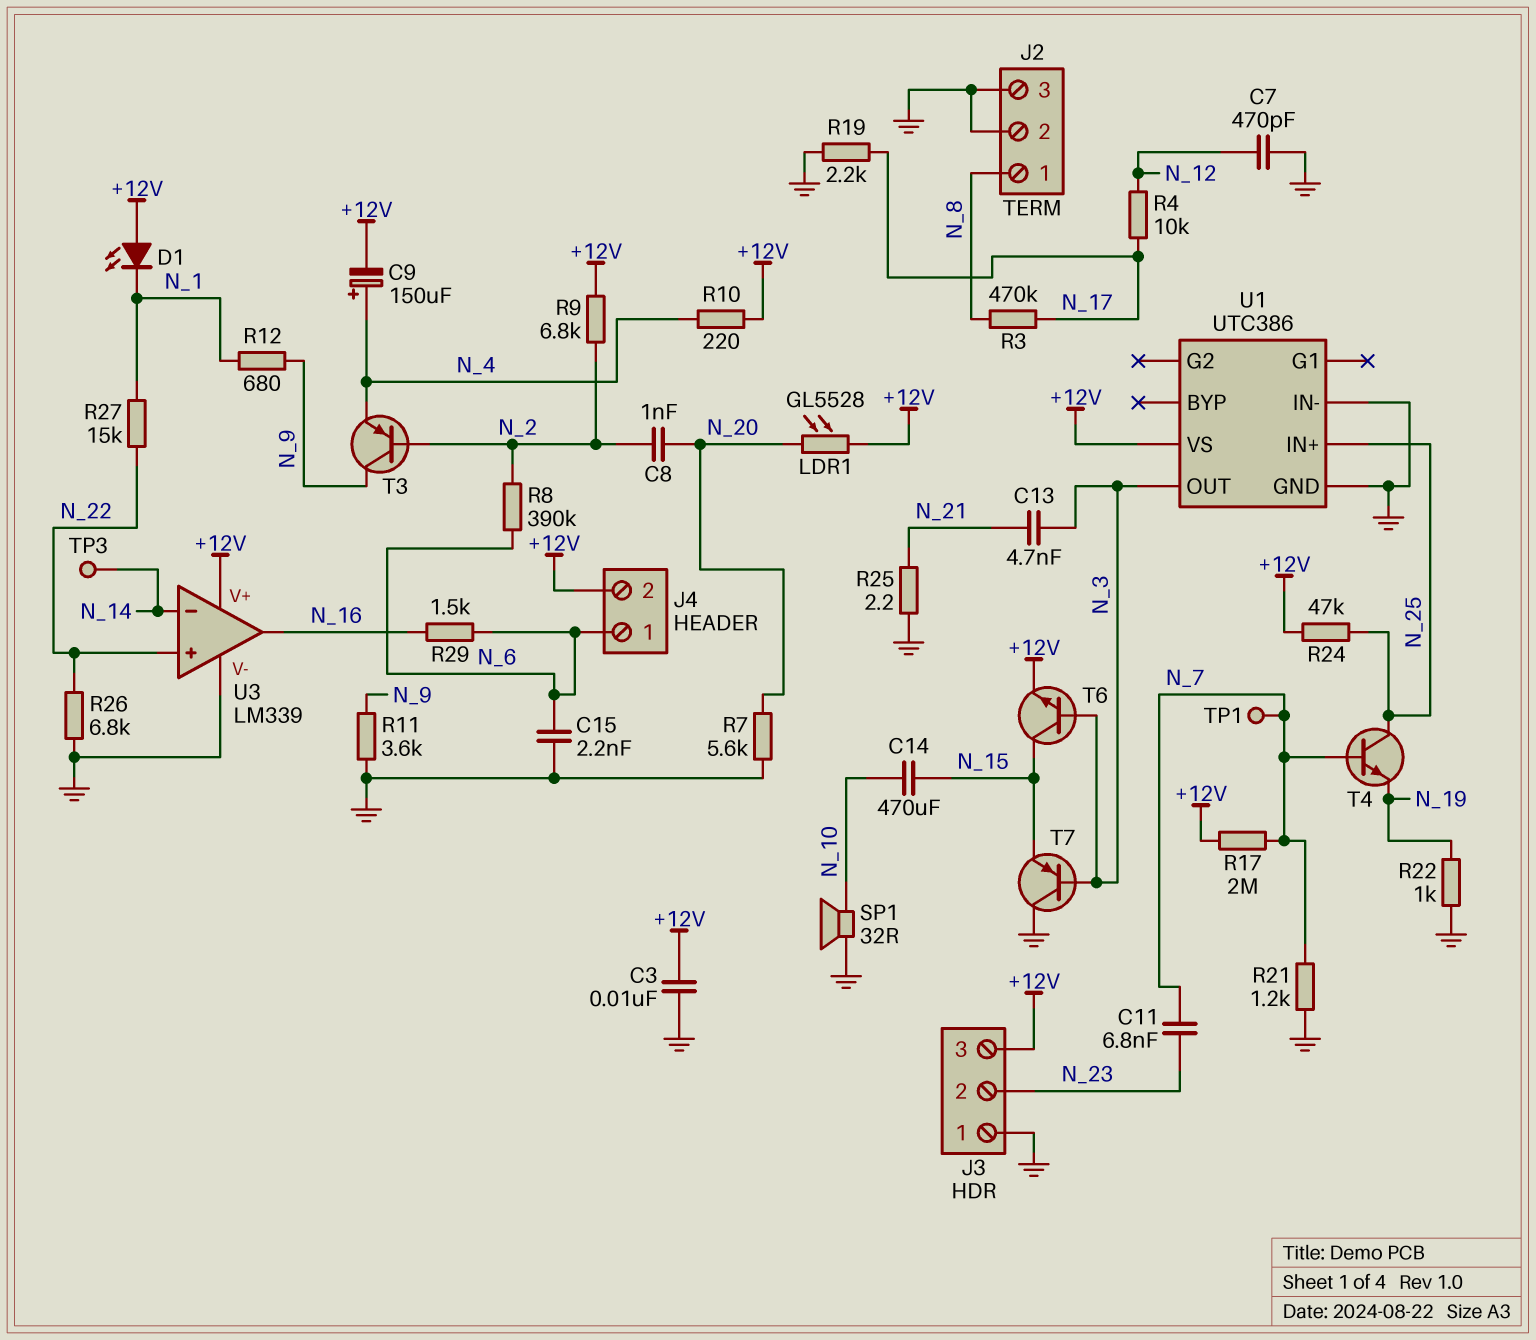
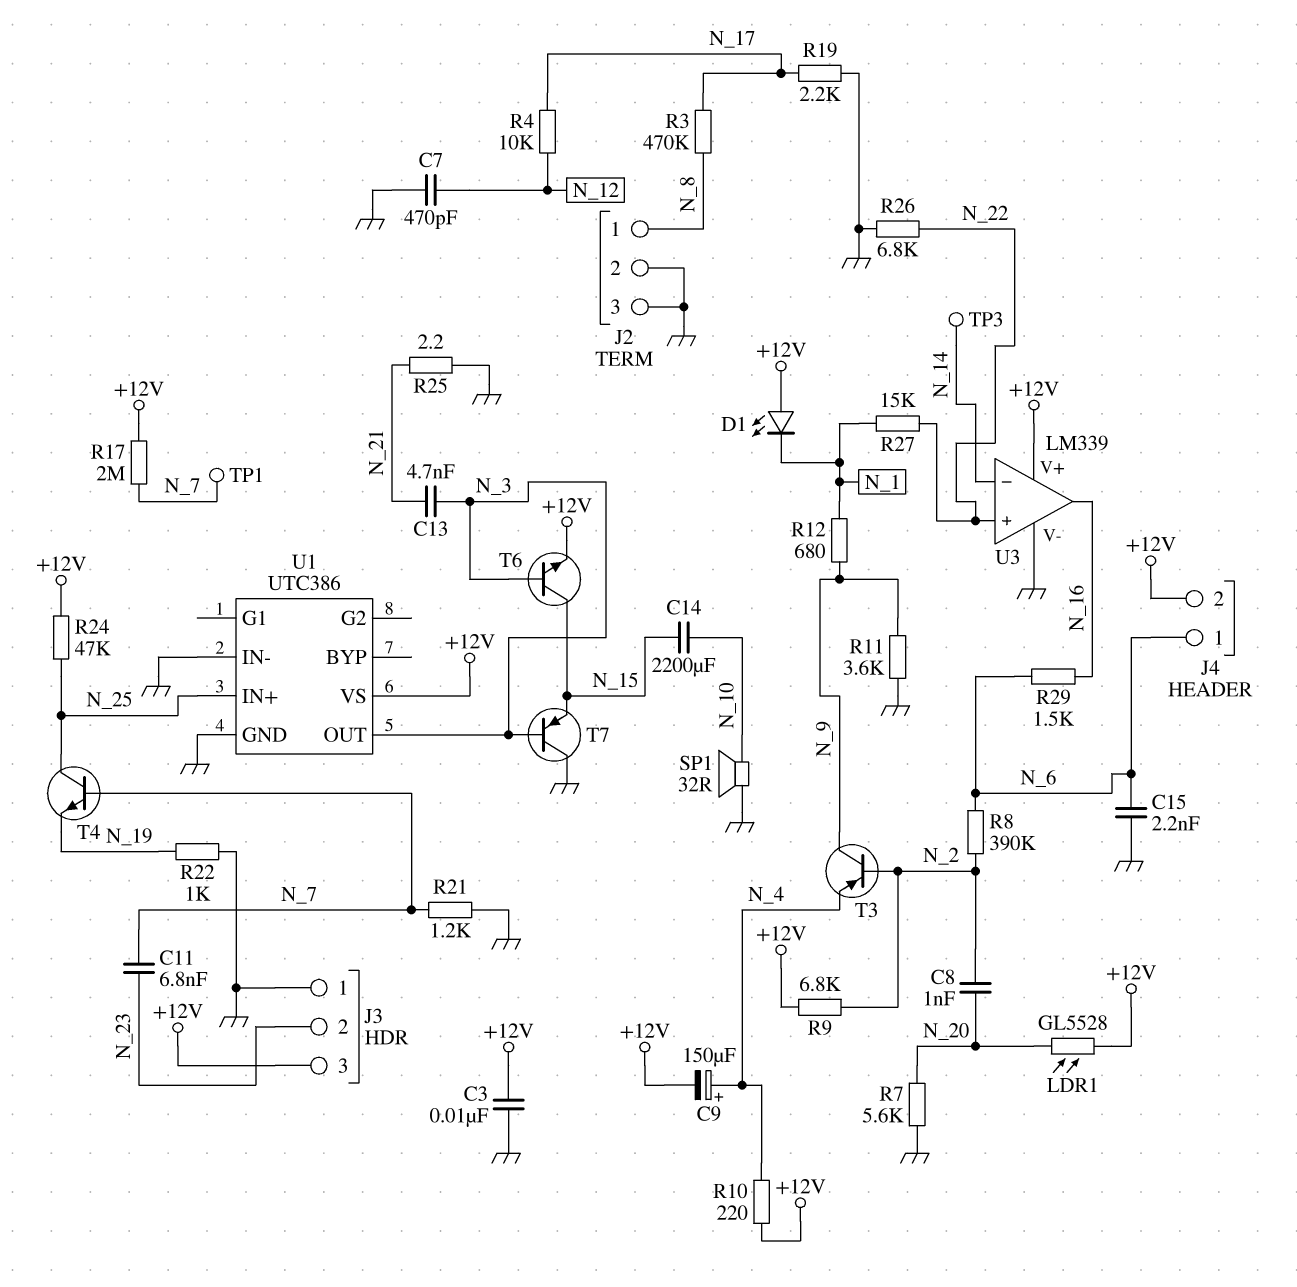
C14: 470uF (N_10, N_15) -> 2200uF (N_10, N_15)

